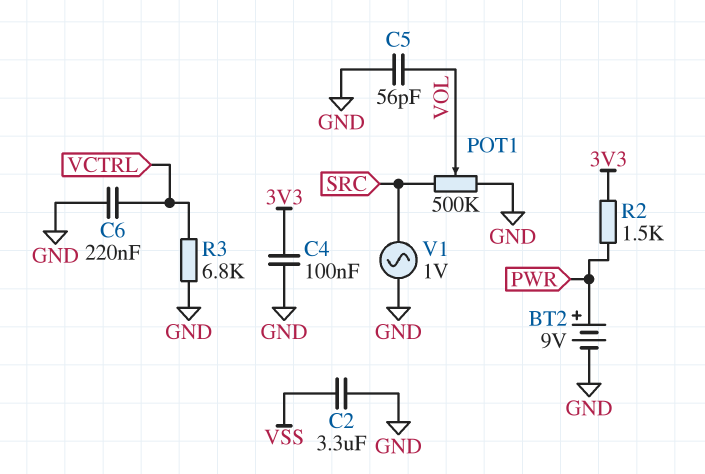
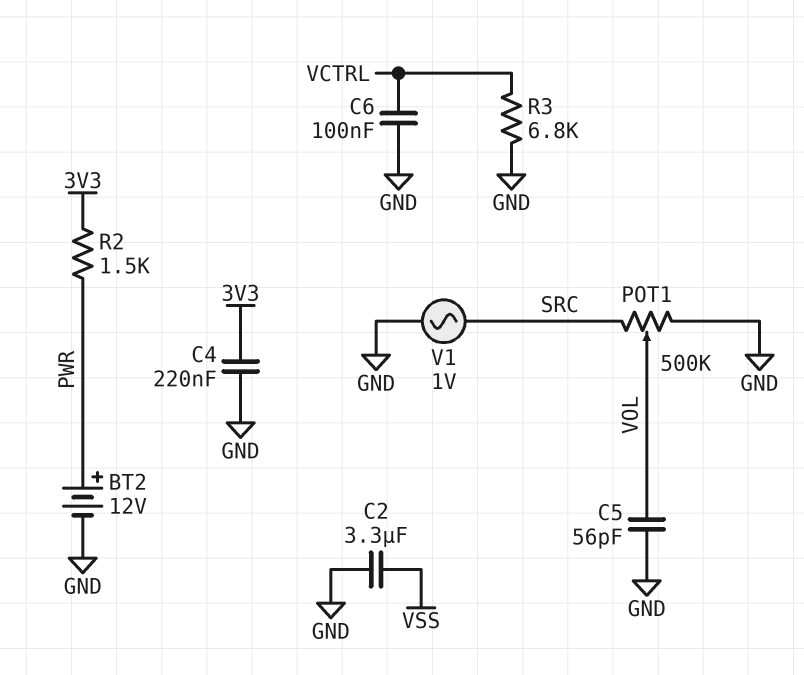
BT2: 9V (plus PWR, minus GND) -> 12V (plus PWR, minus GND)
C4: 100nF (3V3, GND) -> 220nF (3V3, GND)
C6: 220nF (GND, VCTRL) -> 100nF (GND, VCTRL)

